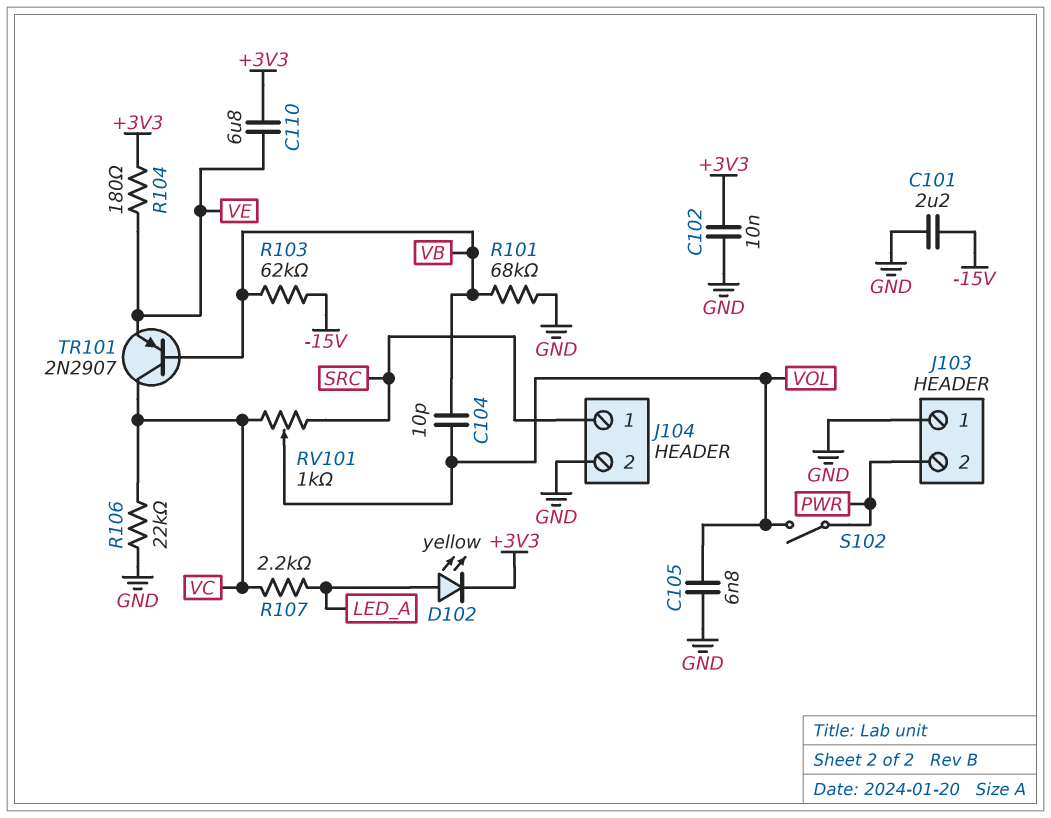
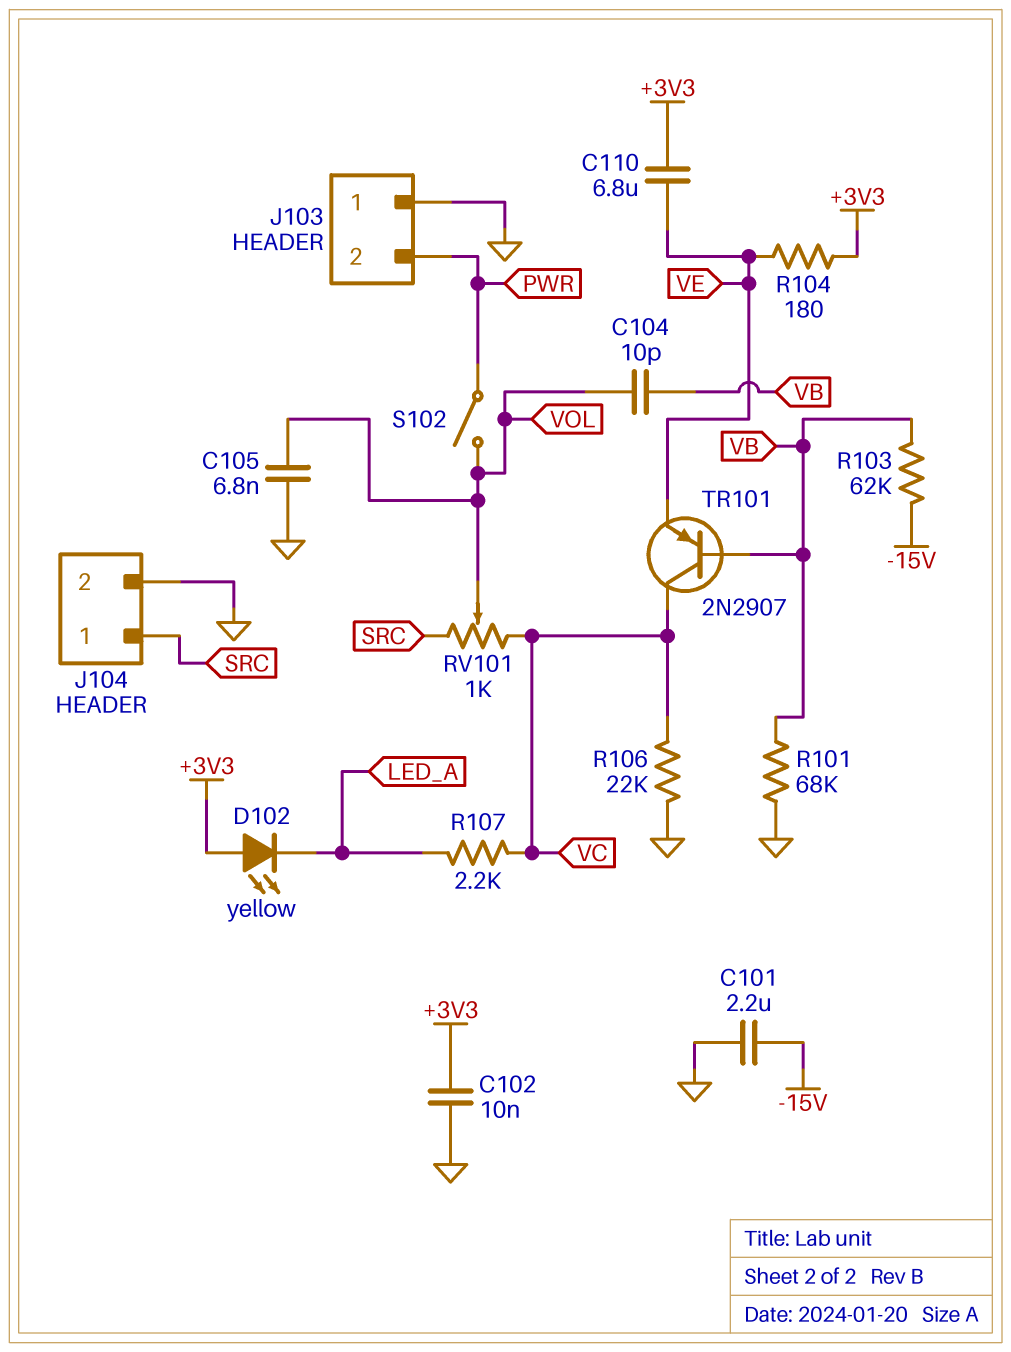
D102: LED yellow (A LED_A, K +3V3) -> LED yellow (A +3V3, K LED_A)

